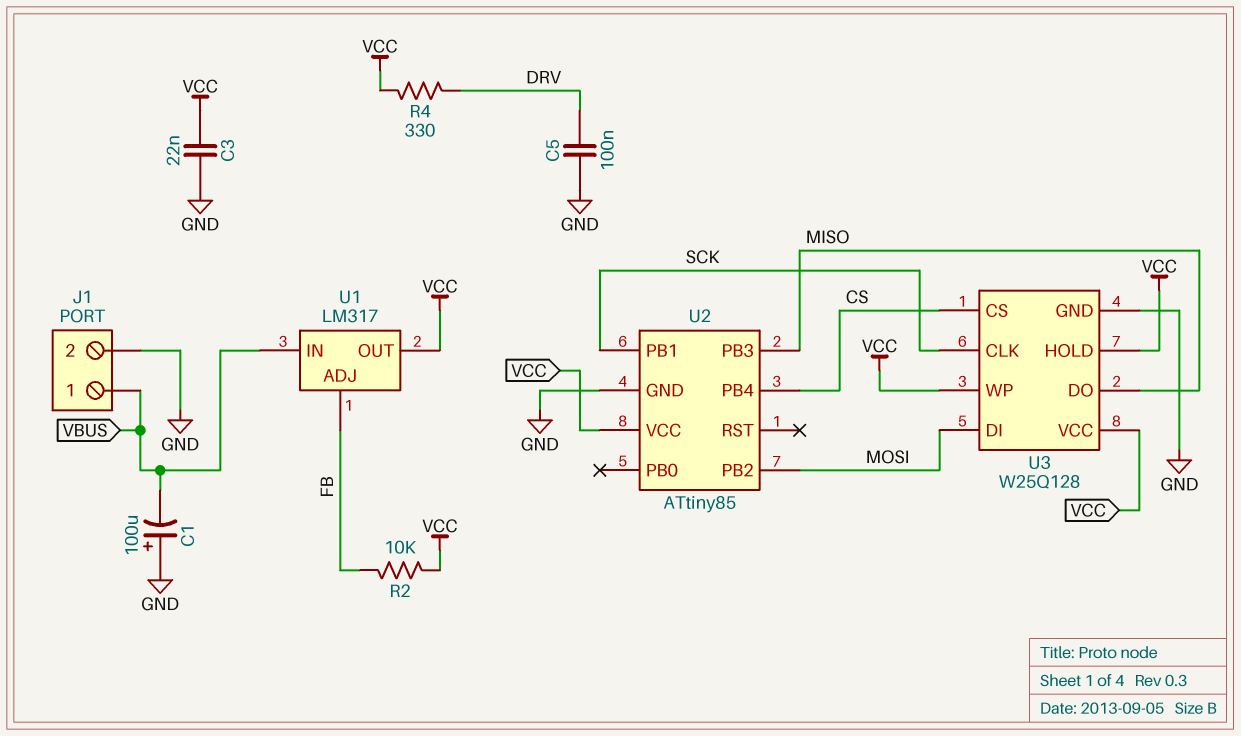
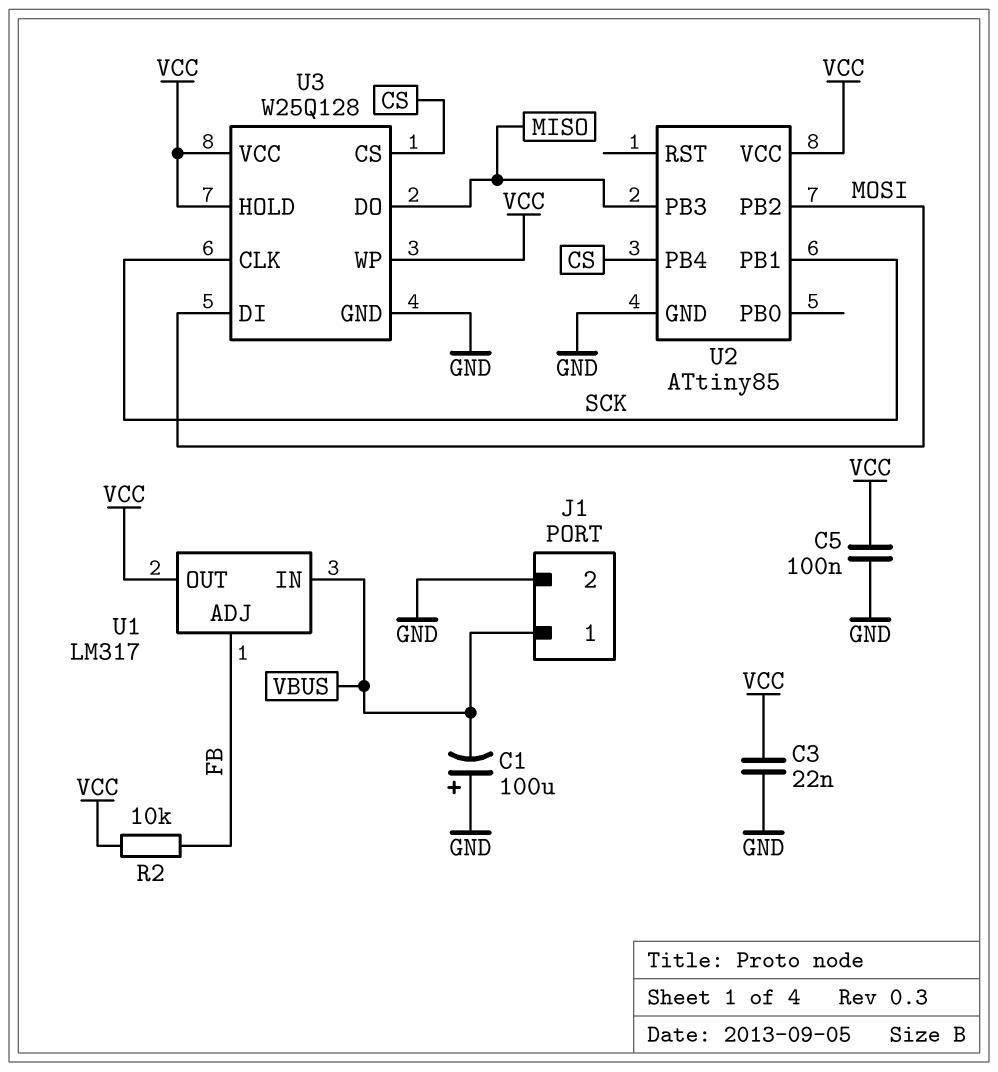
C5: 100nF (DRV, GND) -> 100nF (GND, VCC)
R4: 330 (DRV, VCC) -> none

